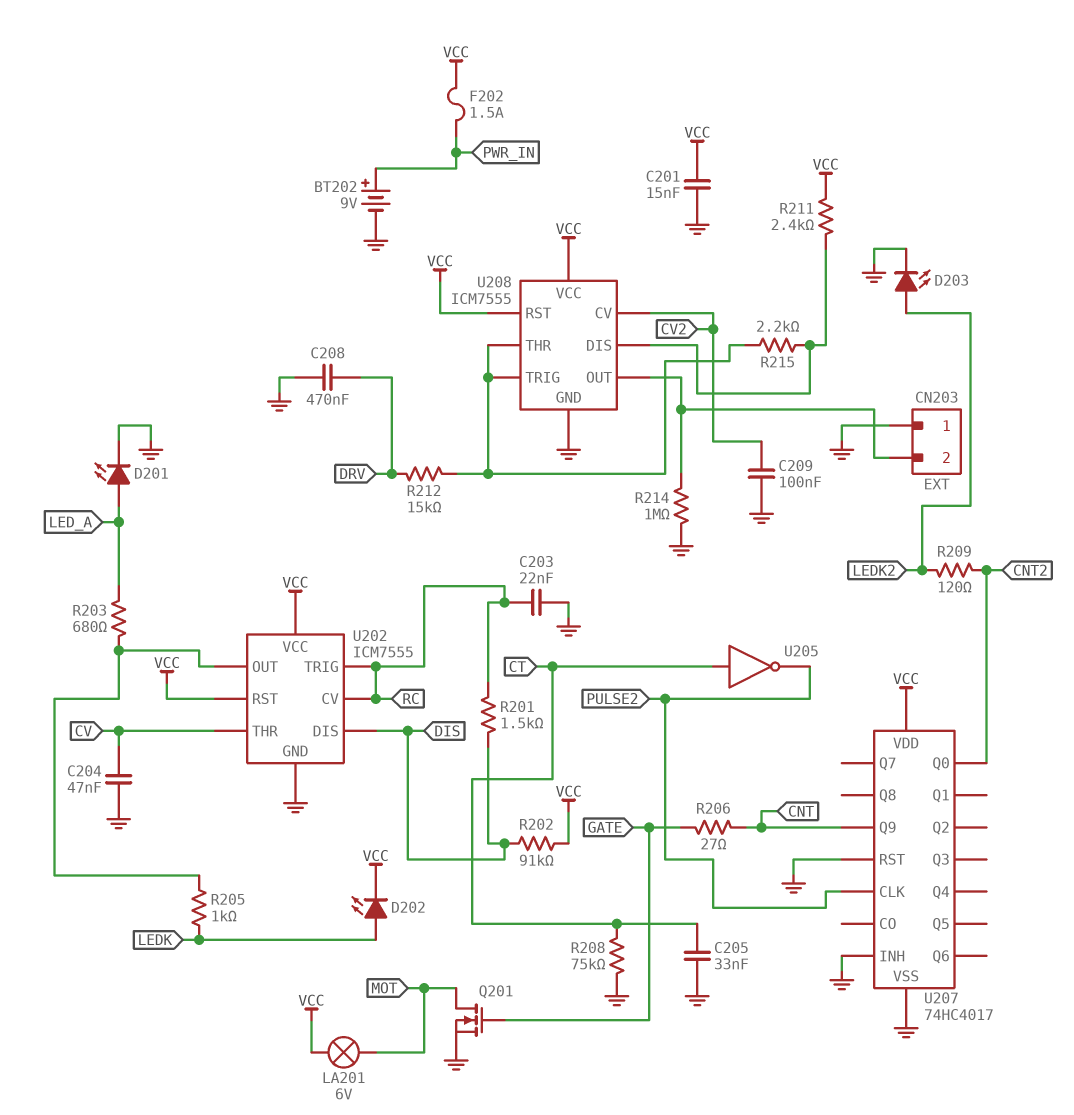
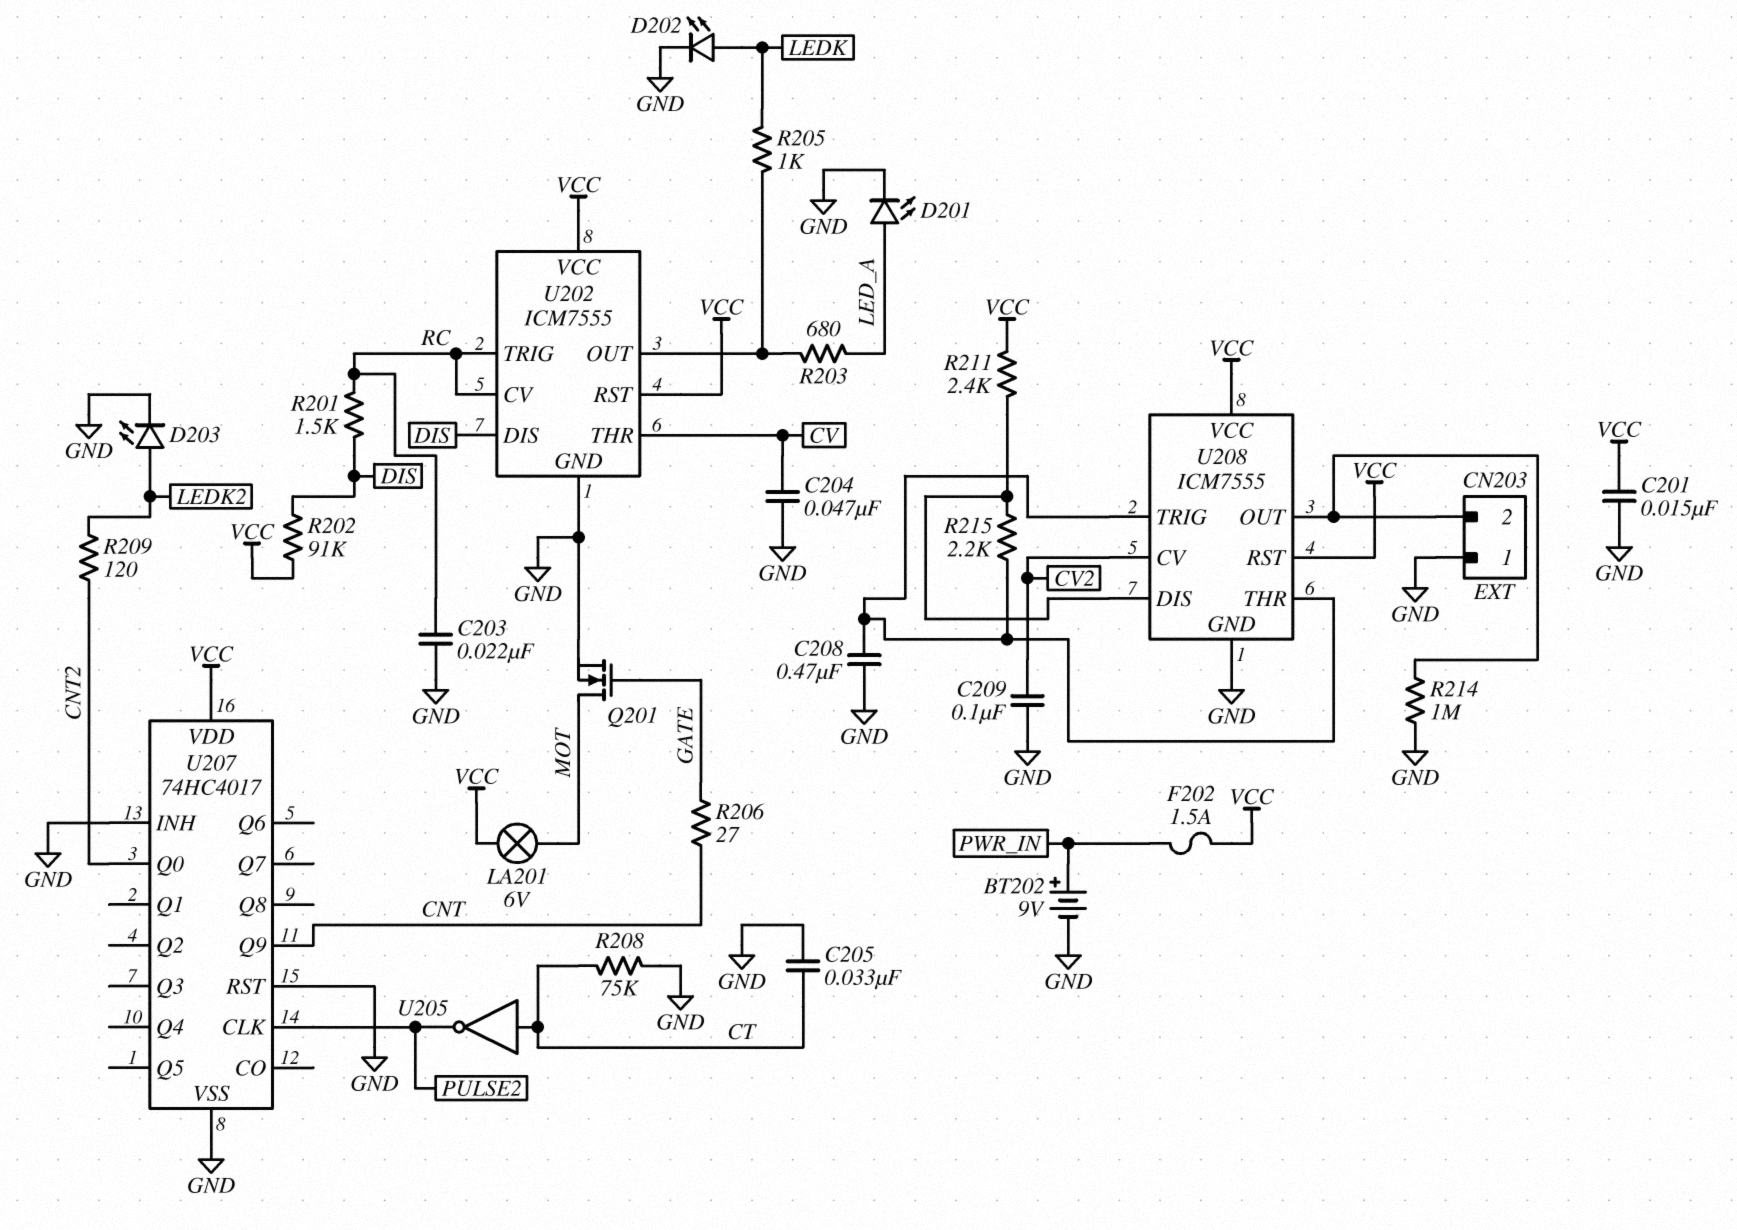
C208: 470nF (DRV, GND) -> 470nF (GND, U208/THR)
D202: LED (A LEDK, K VCC) -> LED (A LEDK, K GND)
R212: 15k (DRV, U208/THR) -> none

